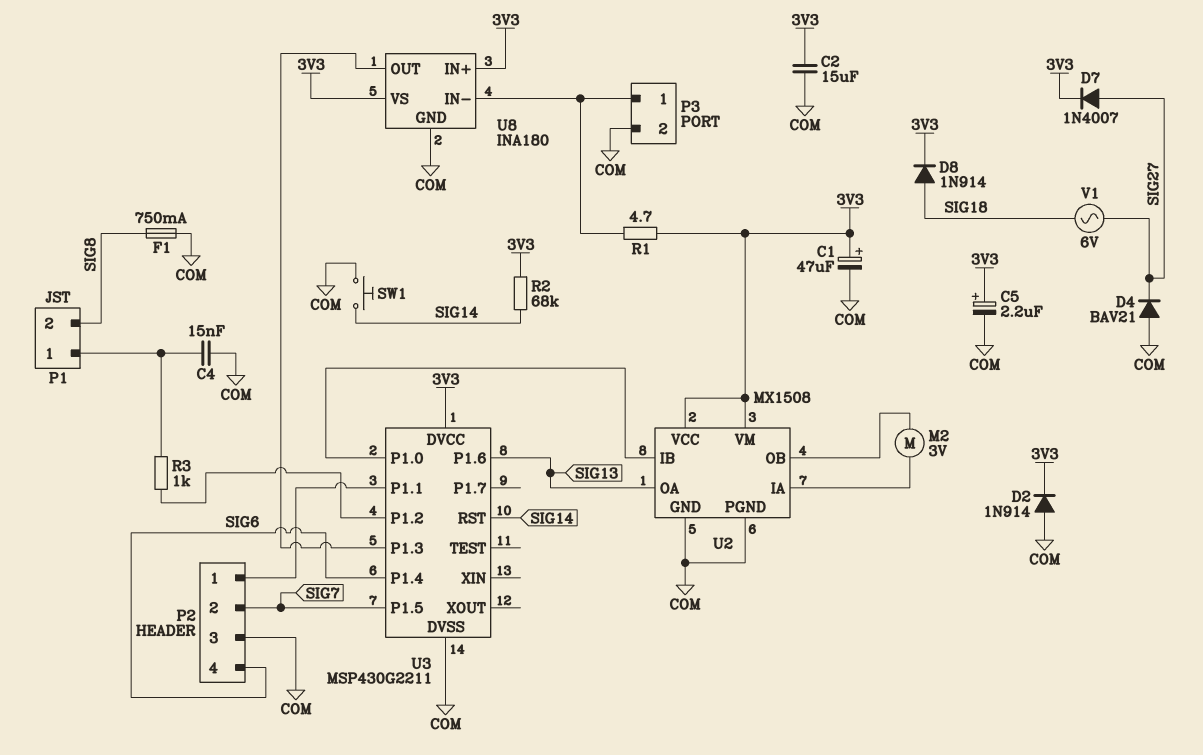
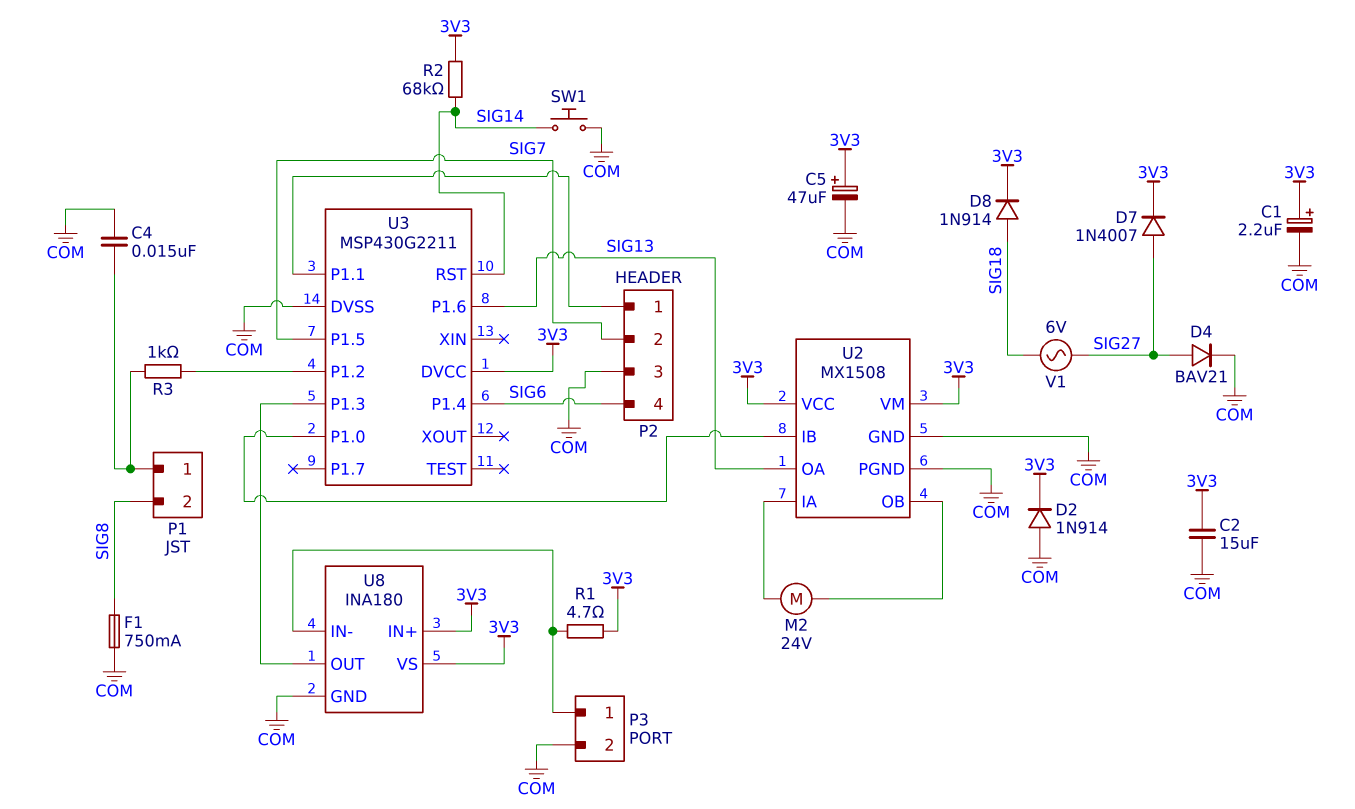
C1: 47uF (plus 3V3, minus COM) -> 2.2uF (plus 3V3, minus COM)
C5: 2.2uF (plus 3V3, minus COM) -> 47uF (plus 3V3, minus COM)
D4: diode BAV21 (A COM, K SIG27) -> diode BAV21 (A SIG27, K COM)
M2: motor 3V (U2/IA, U2/OB) -> motor 24V (U2/IA, U2/OB)

